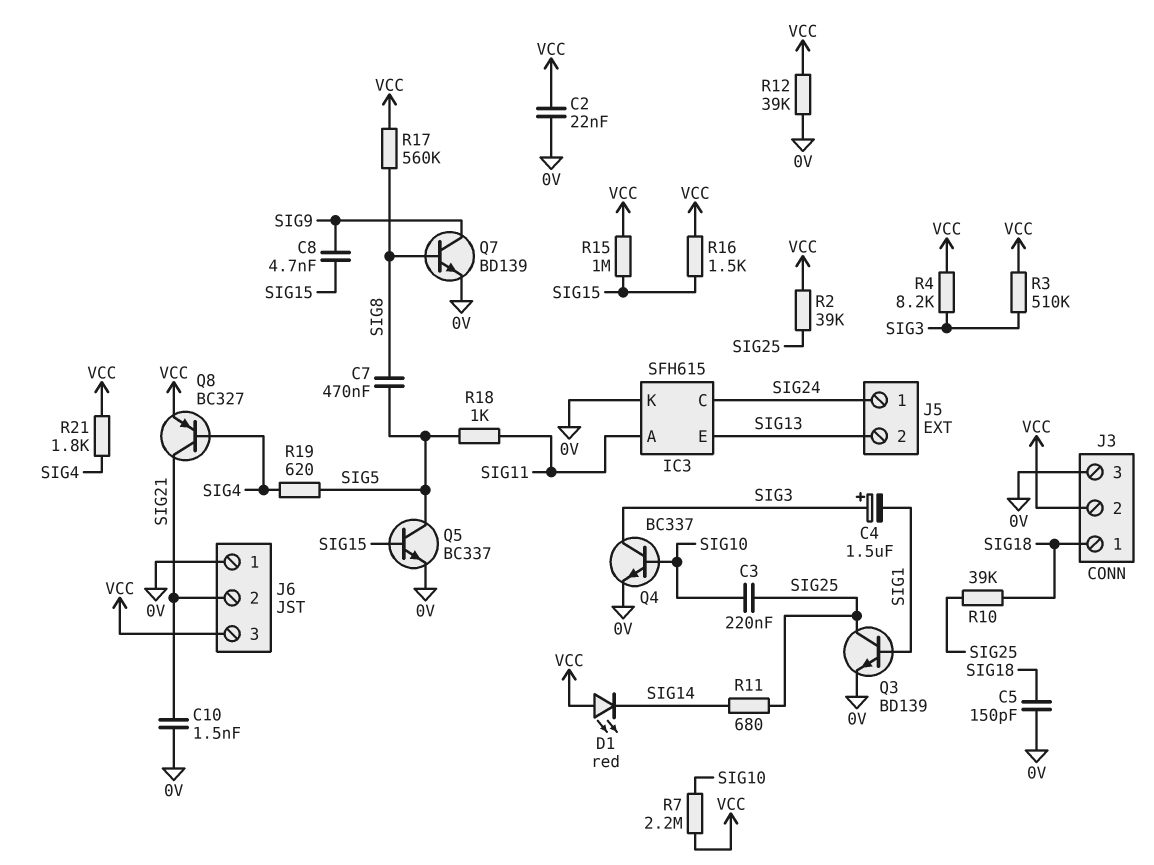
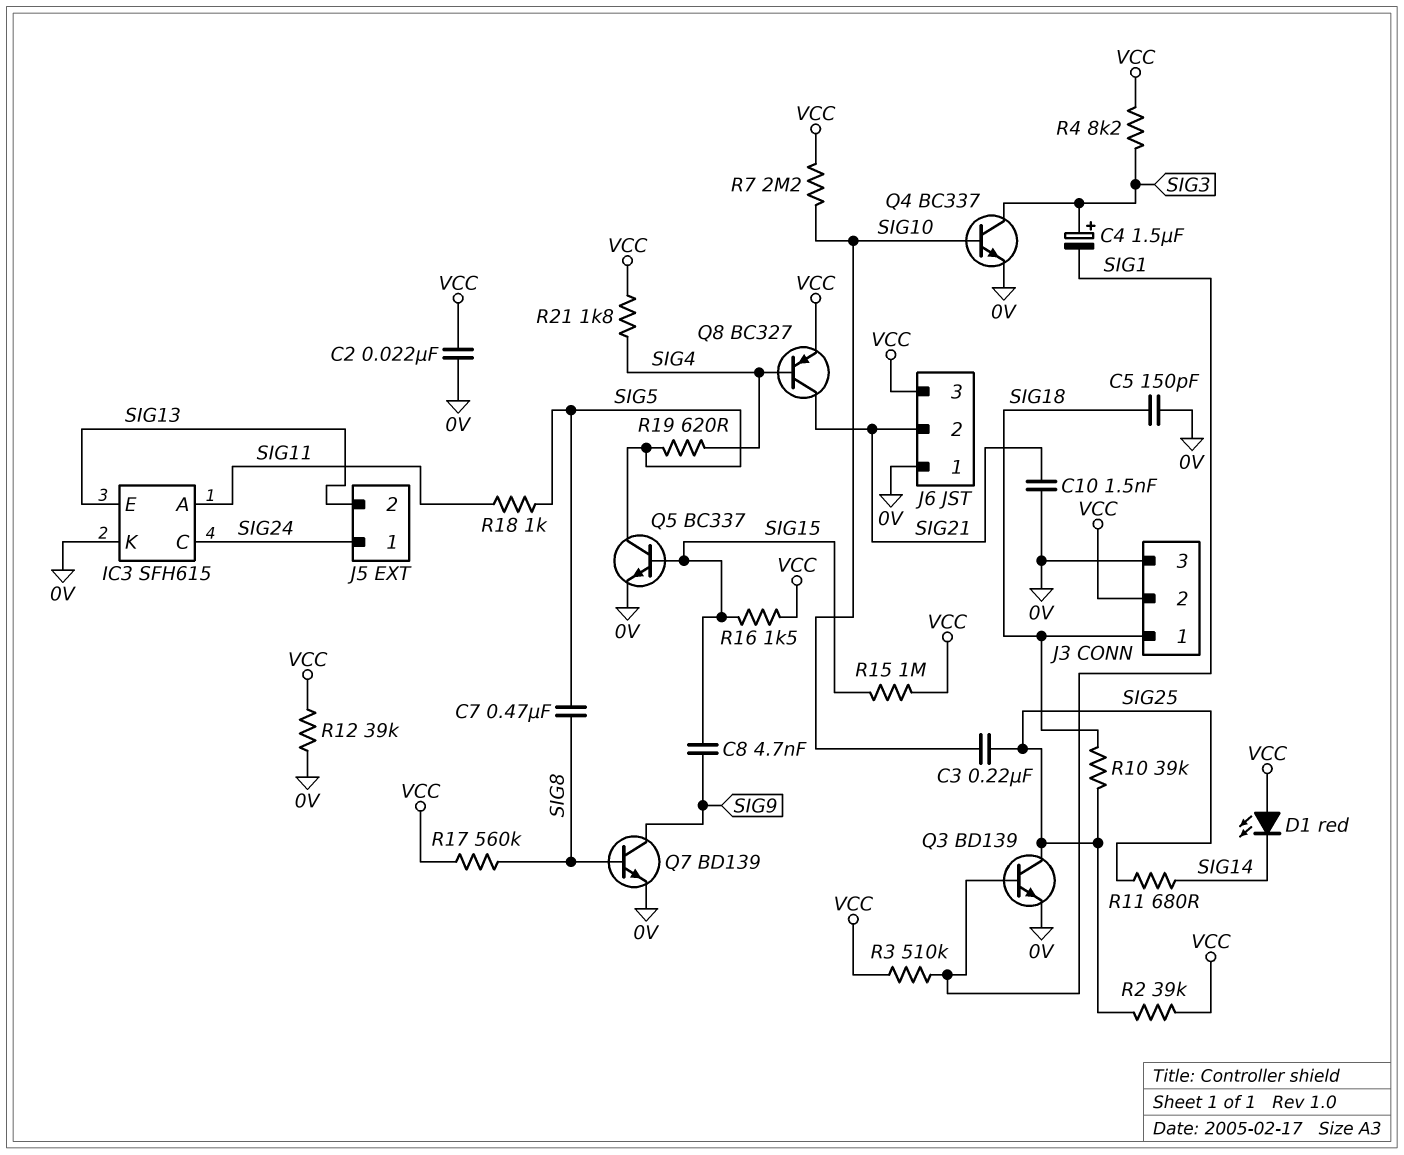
R3: 510k (SIG3, VCC) -> 510k (SIG1, VCC)

